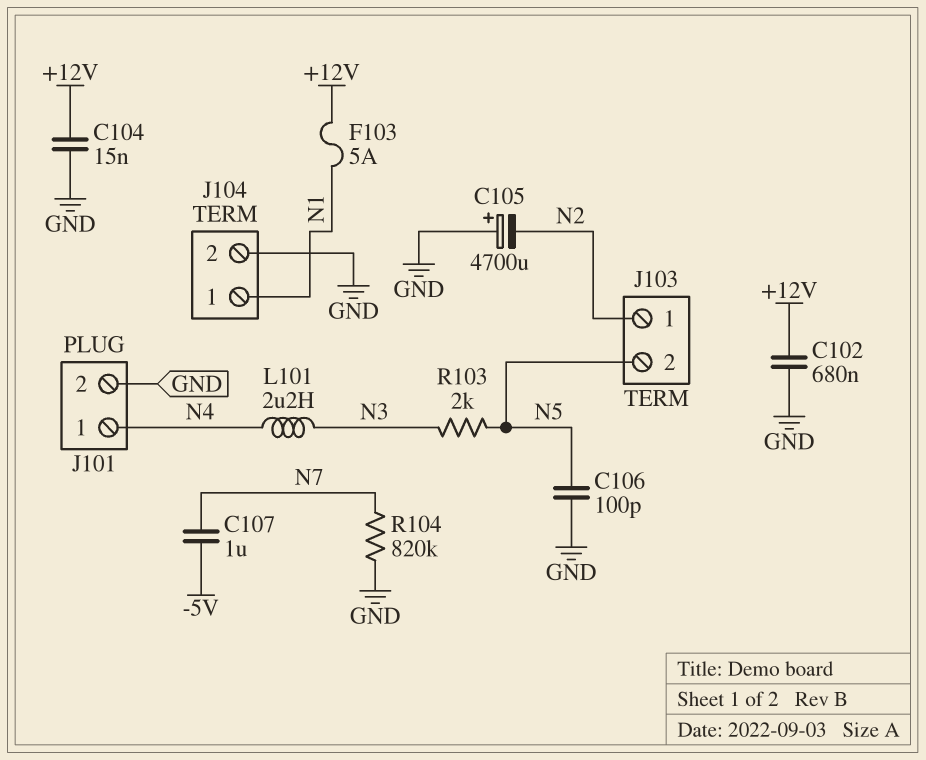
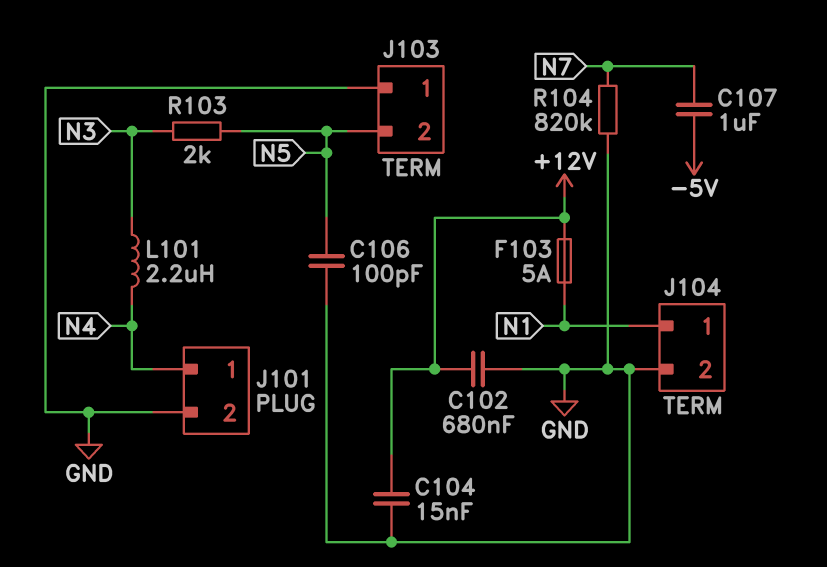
C105: 4700uF (plus GND, minus N2) -> none
J103 pin 1: N2 -> GND

